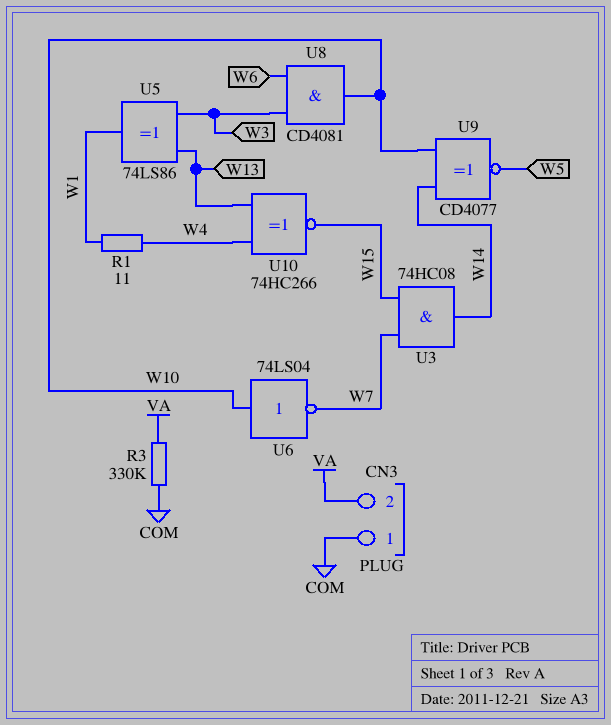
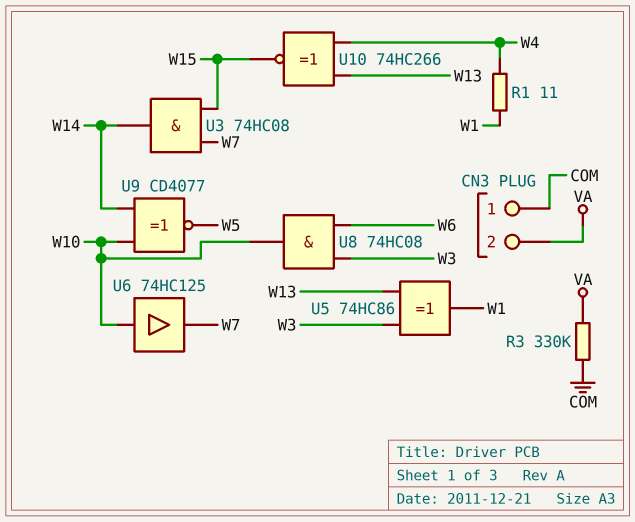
U5: XOR 74LS86 (in W3, in W13, out W1) -> XOR 74HC86 (in W3, in W13, out W1)
U6: NOT 74LS04 (in W10, out W7) -> buffer 74HC125 (in W10, out W7)
U8: AND CD4081 (in W3, in W6, out W10) -> AND 74HC08 (in W3, in W6, out W10)

